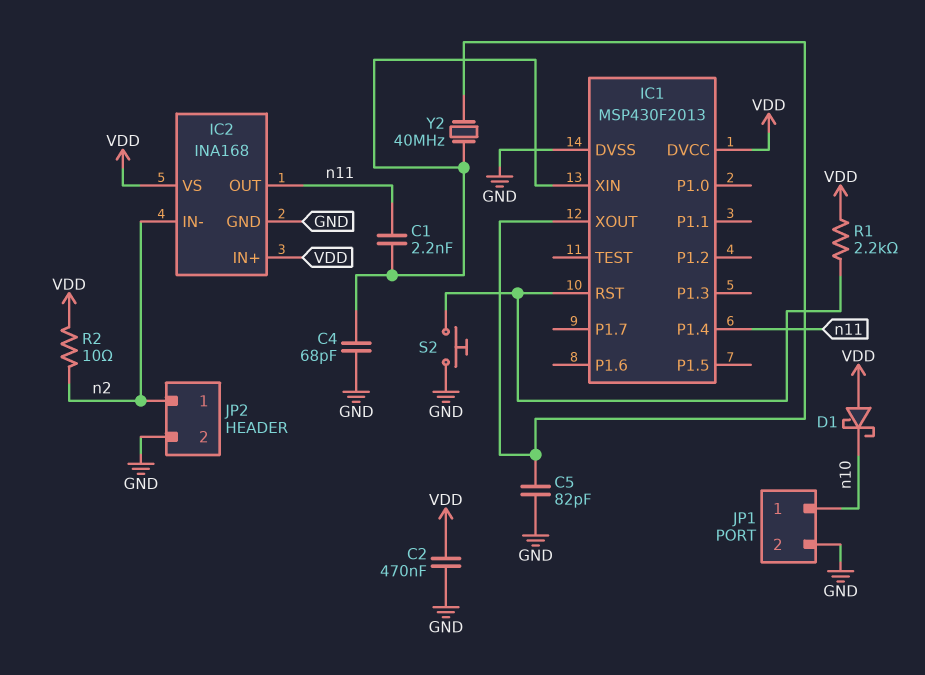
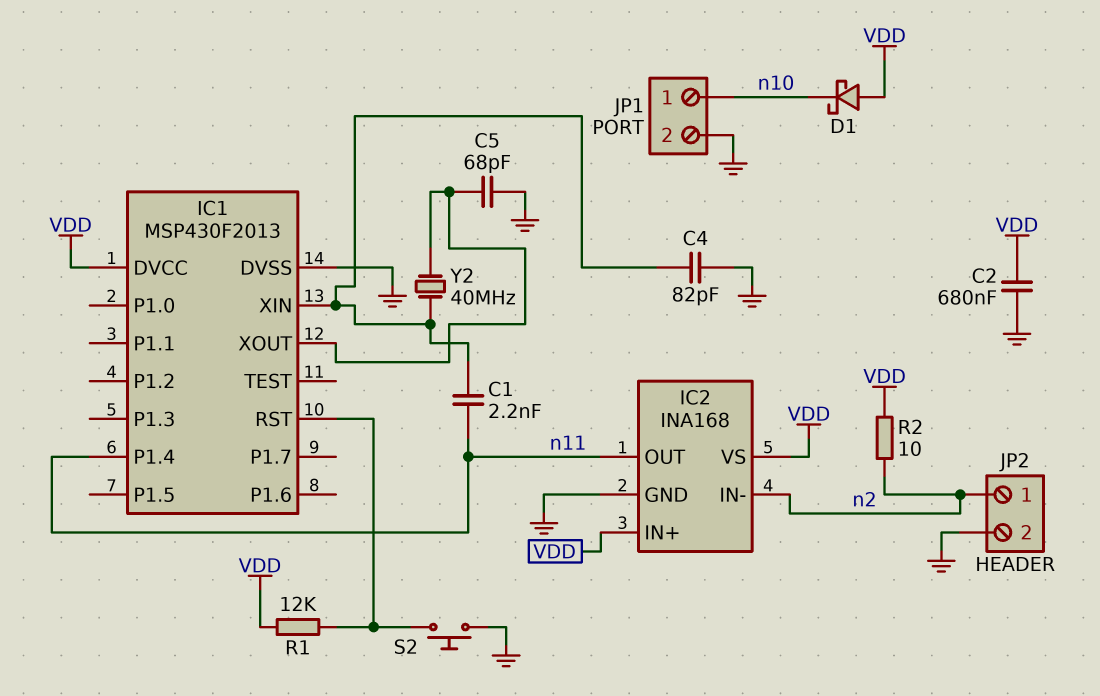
C2: 470nF (GND, VDD) -> 680nF (GND, VDD)
C4: 68pF (GND, IC1/XIN) -> 82pF (GND, IC1/XIN)
C5: 82pF (GND, IC1/XOUT) -> 68pF (GND, IC1/XOUT)
R1: 2.2k (IC1/RST, VDD) -> 12k (IC1/RST, VDD)

